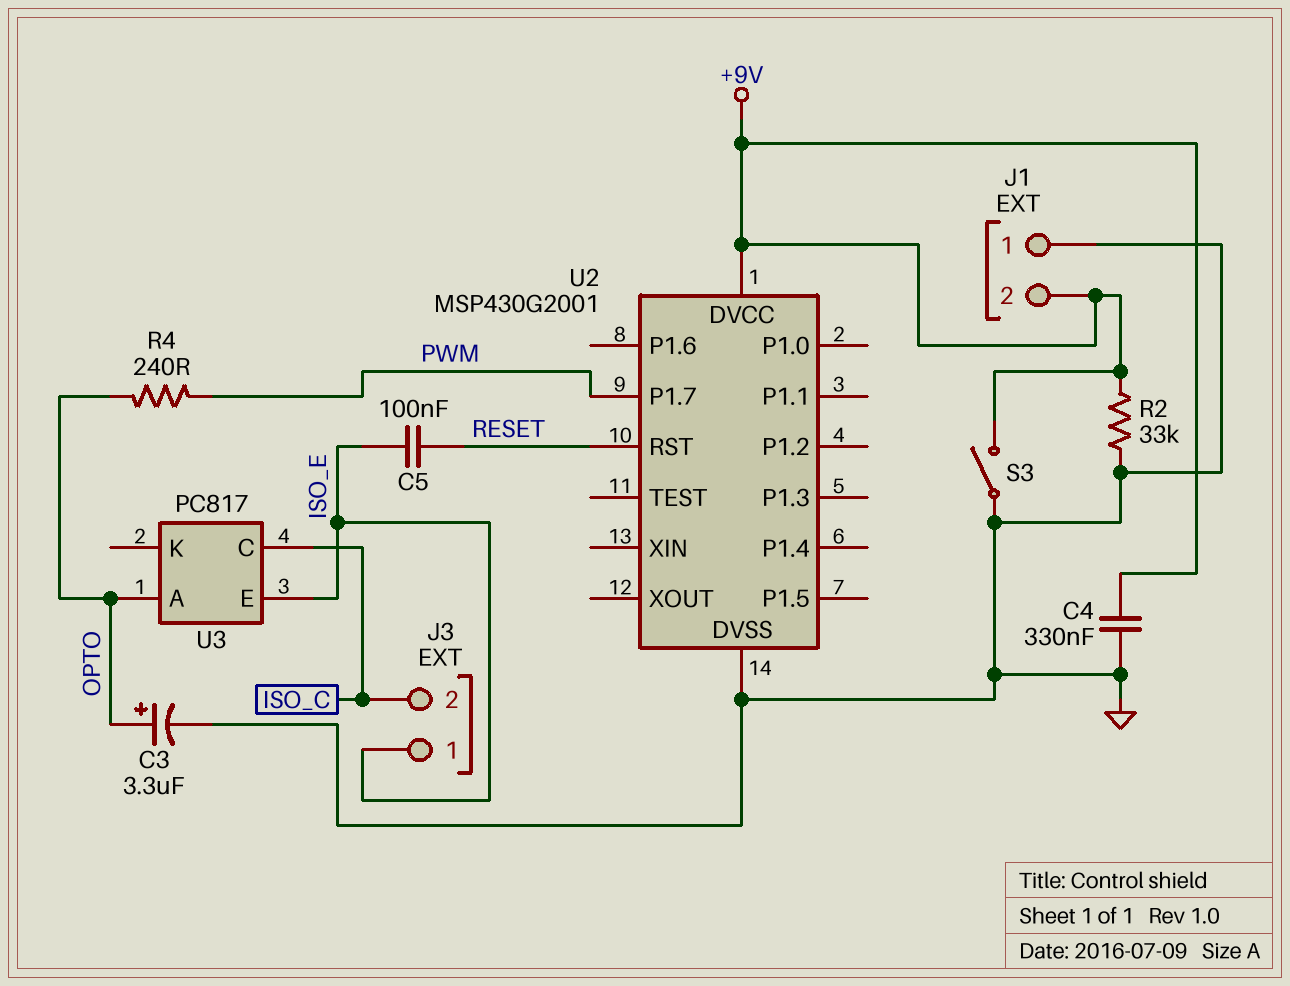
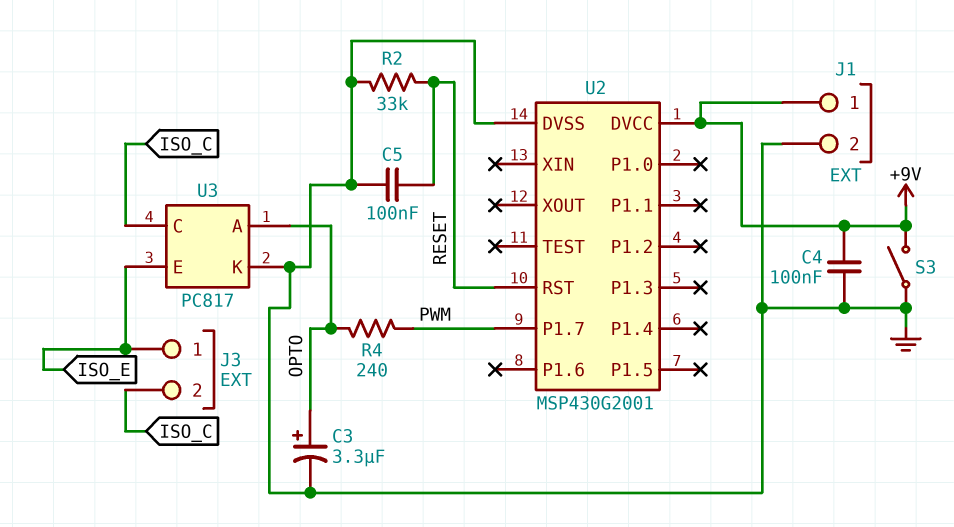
C4: 330nF (+9V, GND) -> 100nF (+9V, GND)
C5: 100nF (ISO_E, RESET) -> 100nF (GND, RESET)
J1 pin 1: GND -> +9V
J1 pin 2: +9V -> GND
R2: 33k (+9V, GND) -> 33k (GND, RESET)
U3 pin K: none -> GND

